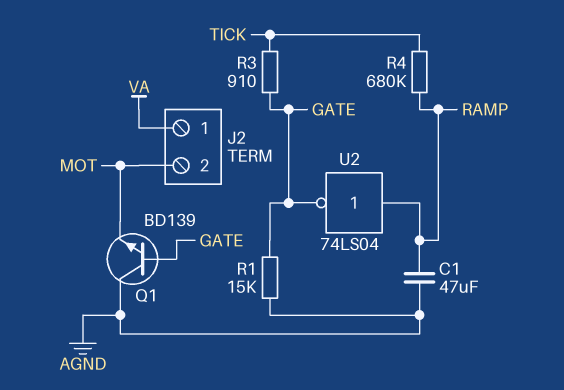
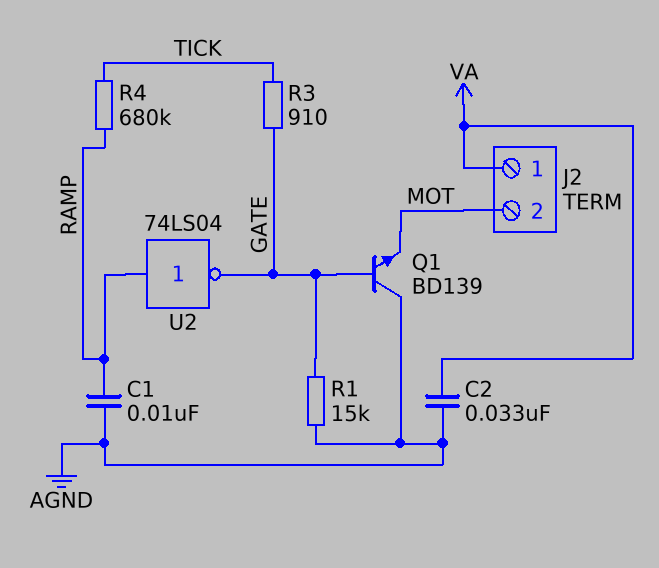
C1: 47uF (AGND, RAMP) -> 10nF (AGND, RAMP)
C2: none -> 33nF (AGND, VA)

